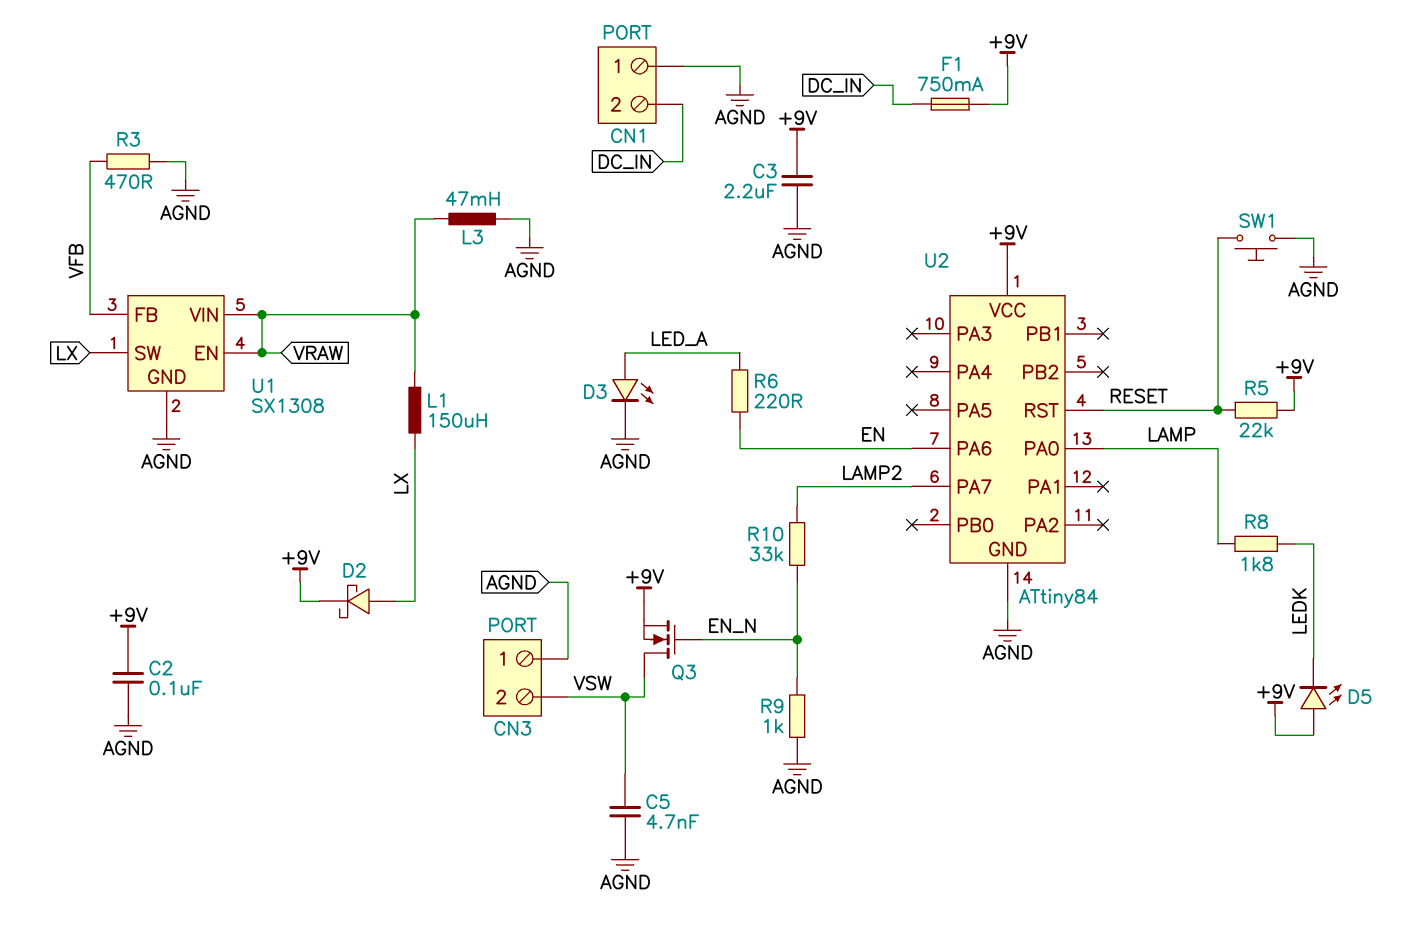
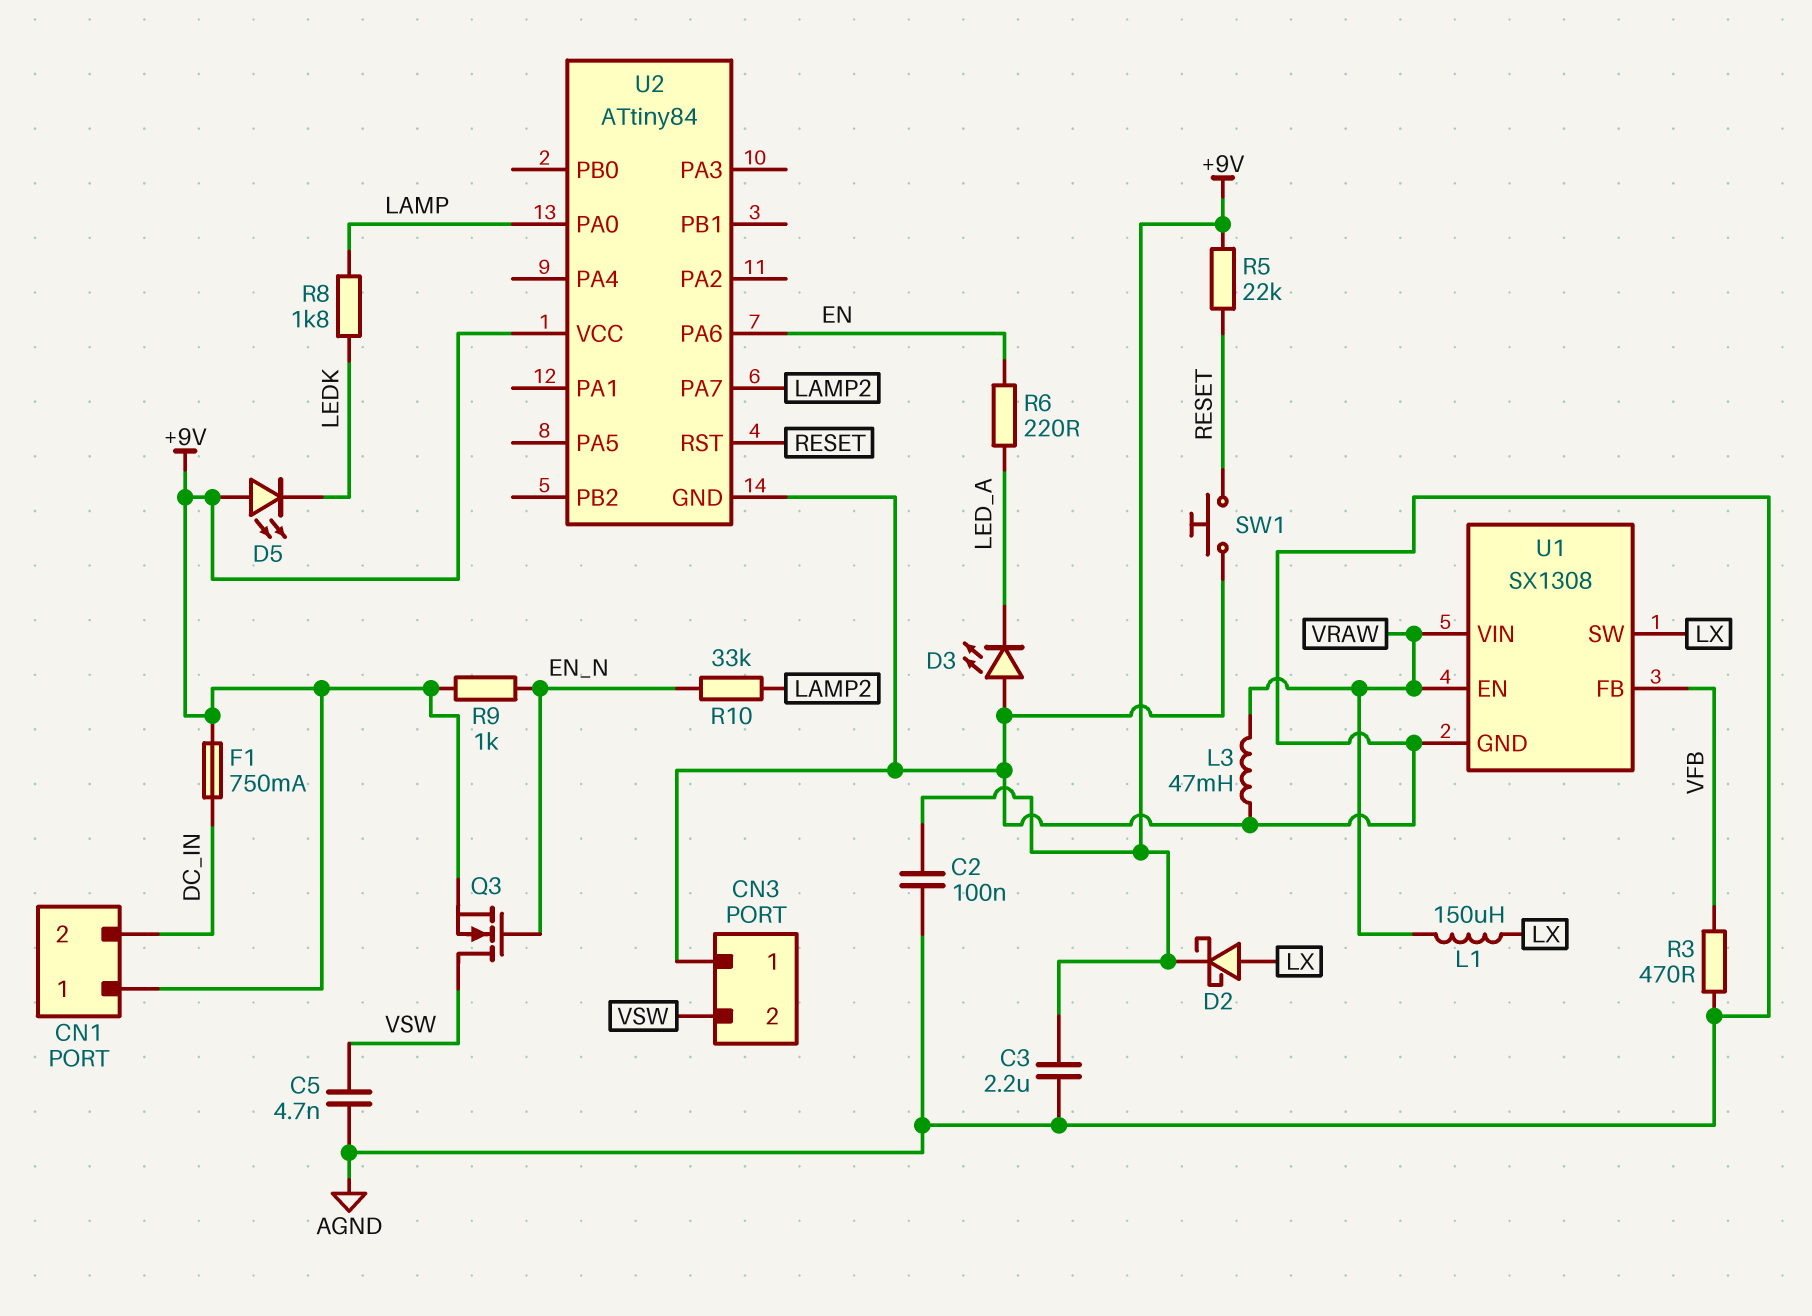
CN1 pin 1: AGND -> +9V
D3: LED (A LED_A, K AGND) -> LED (A AGND, K LED_A)
R9: 1k (AGND, EN_N) -> 1k (+9V, EN_N)

